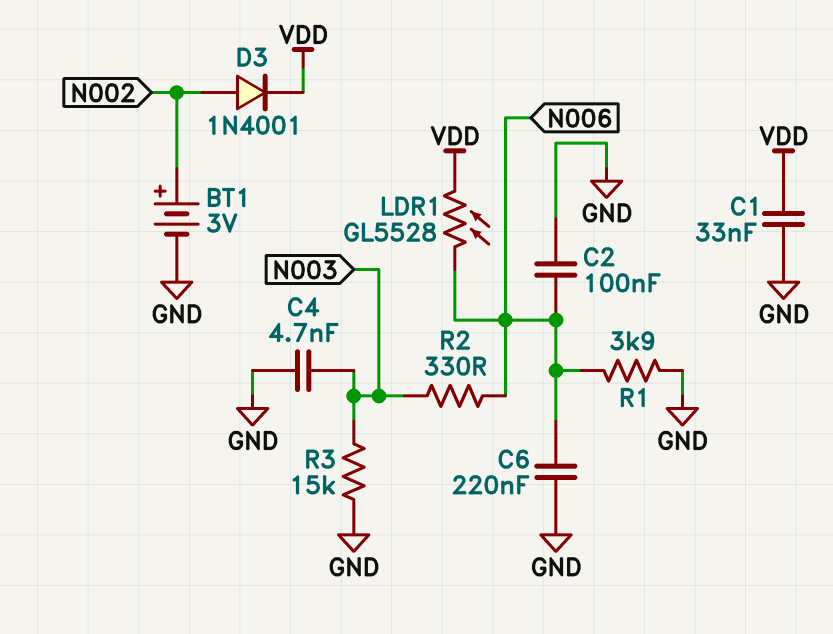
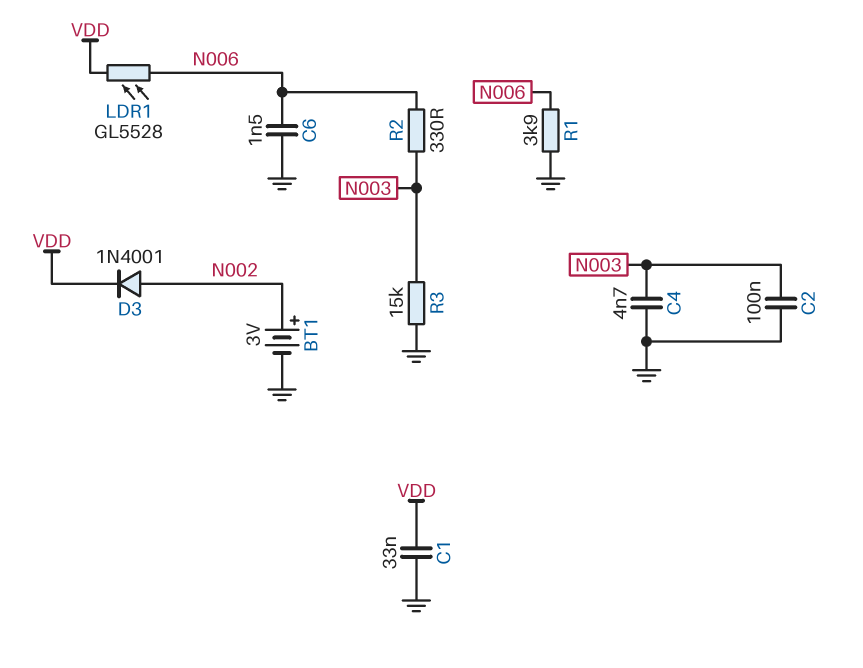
C2: 100nF (GND, N006) -> 100nF (GND, N003)
C6: 220nF (GND, N006) -> 1.5nF (GND, N006)

